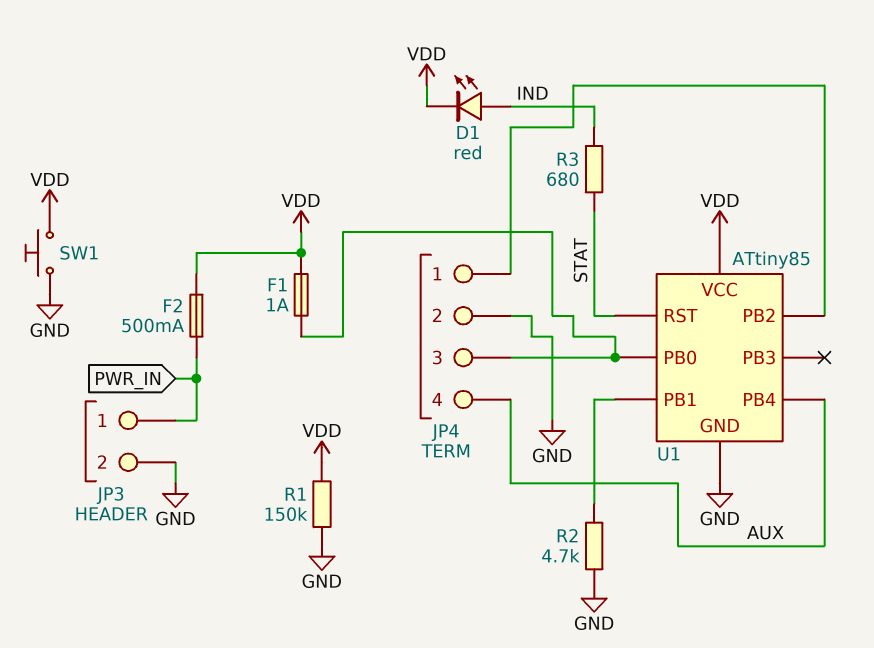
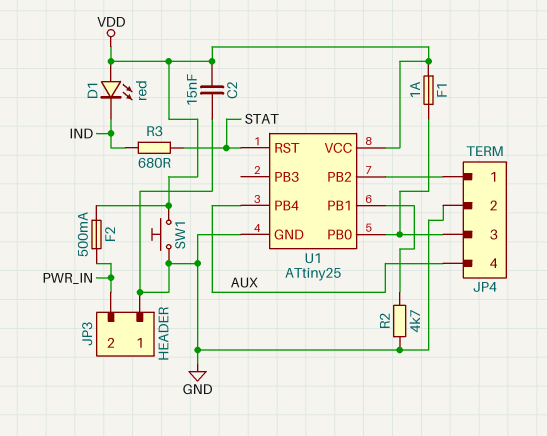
C2: none -> 15nF (GND, VDD)
D1: LED red (A IND, K VDD) -> LED red (A VDD, K IND)
JP3 pin 1: PWR_IN -> GND
JP3 pin 2: GND -> PWR_IN
R1: 150k (GND, VDD) -> none
U1: ATtiny85 -> ATtiny25

